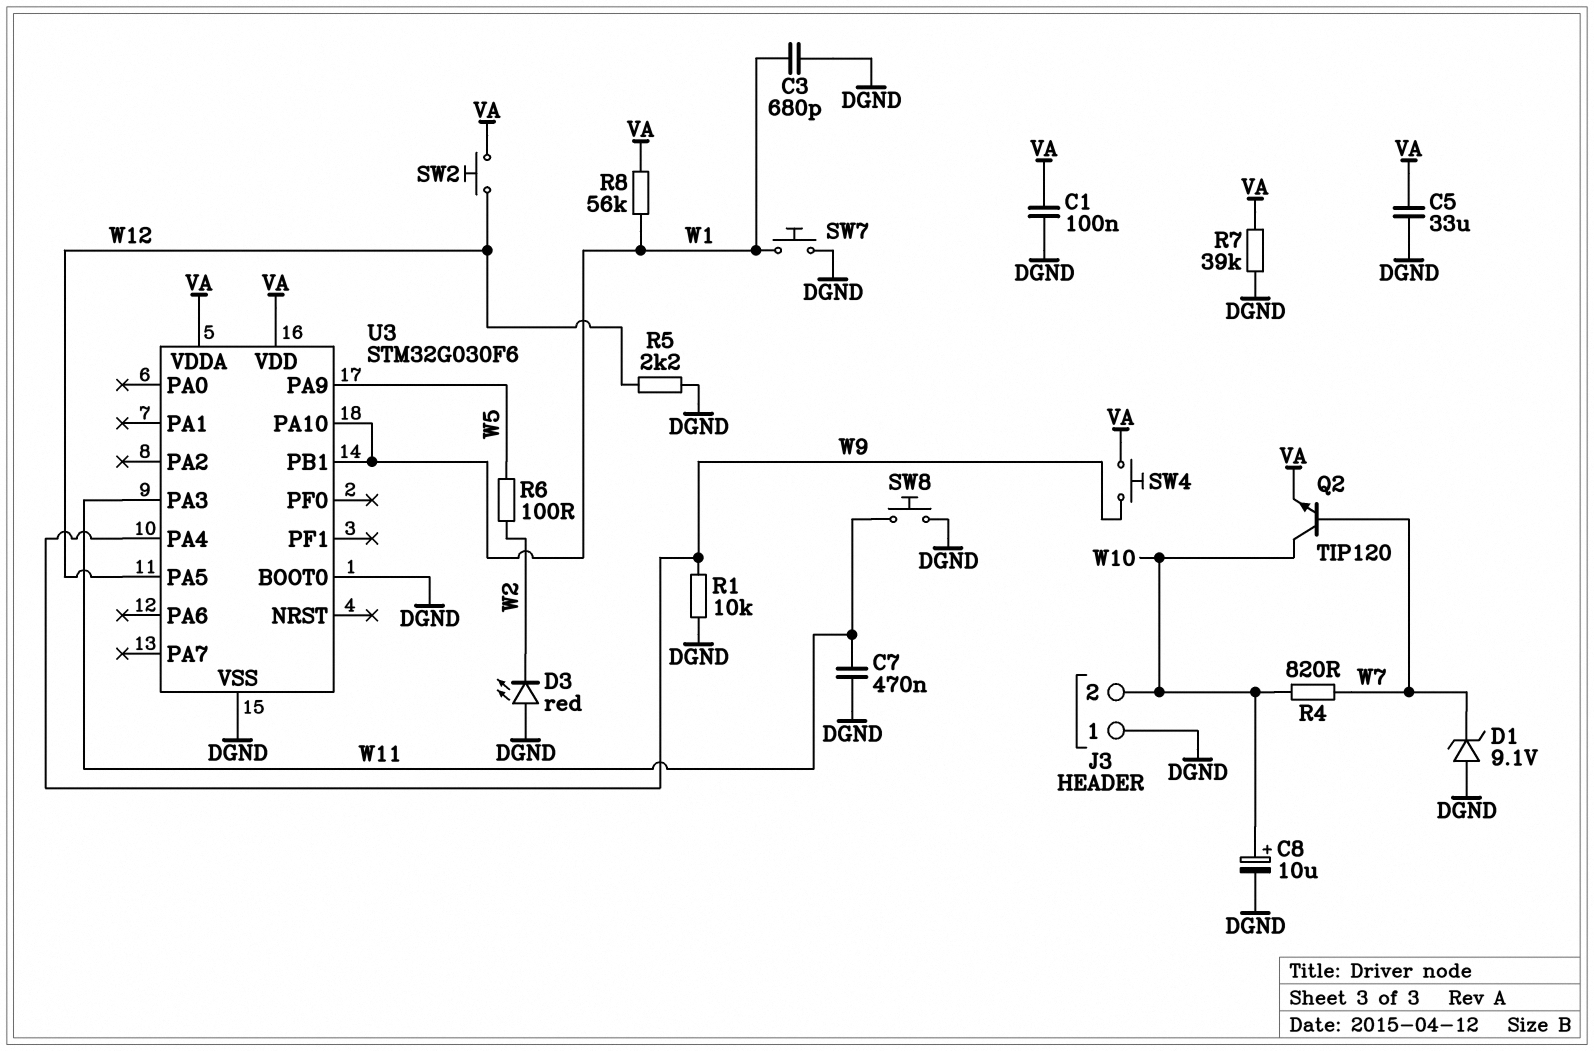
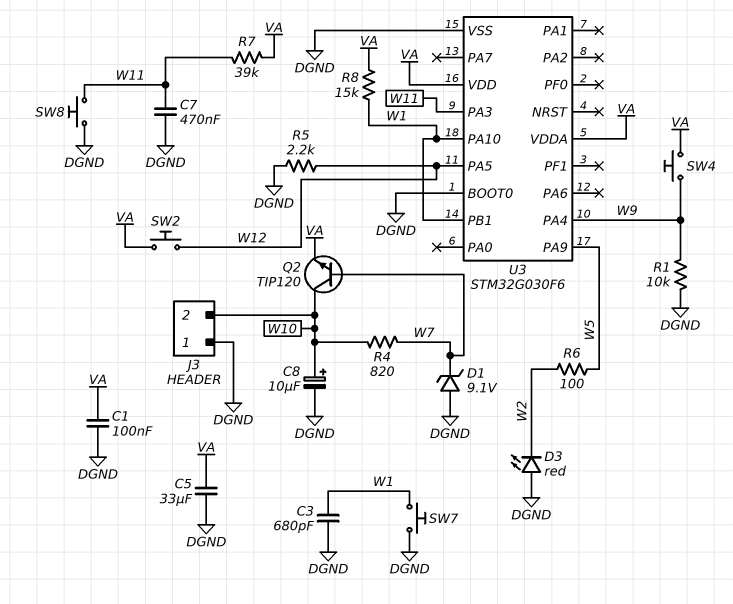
R7: 39k (DGND, VA) -> 39k (VA, W11)
R8: 56k (VA, W1) -> 15k (VA, W1)

